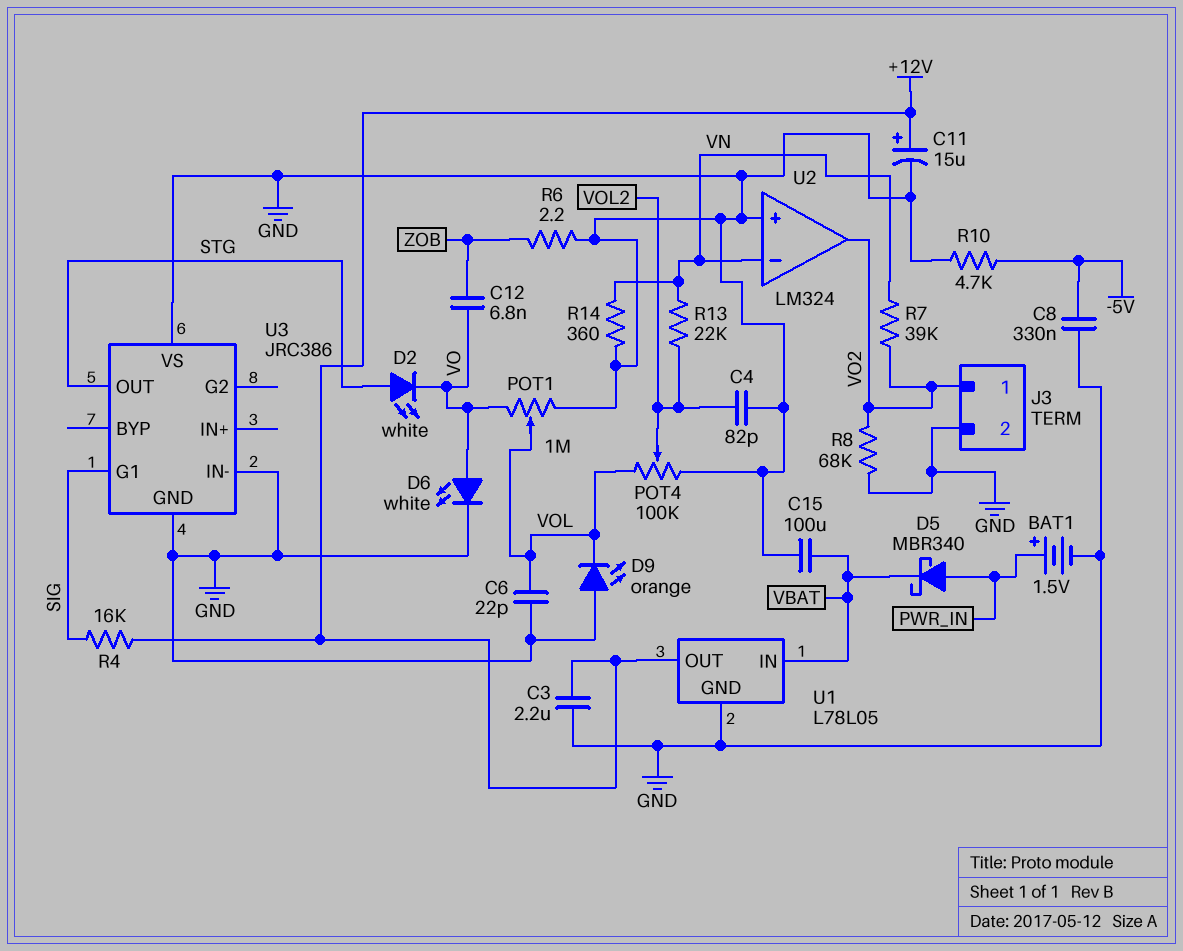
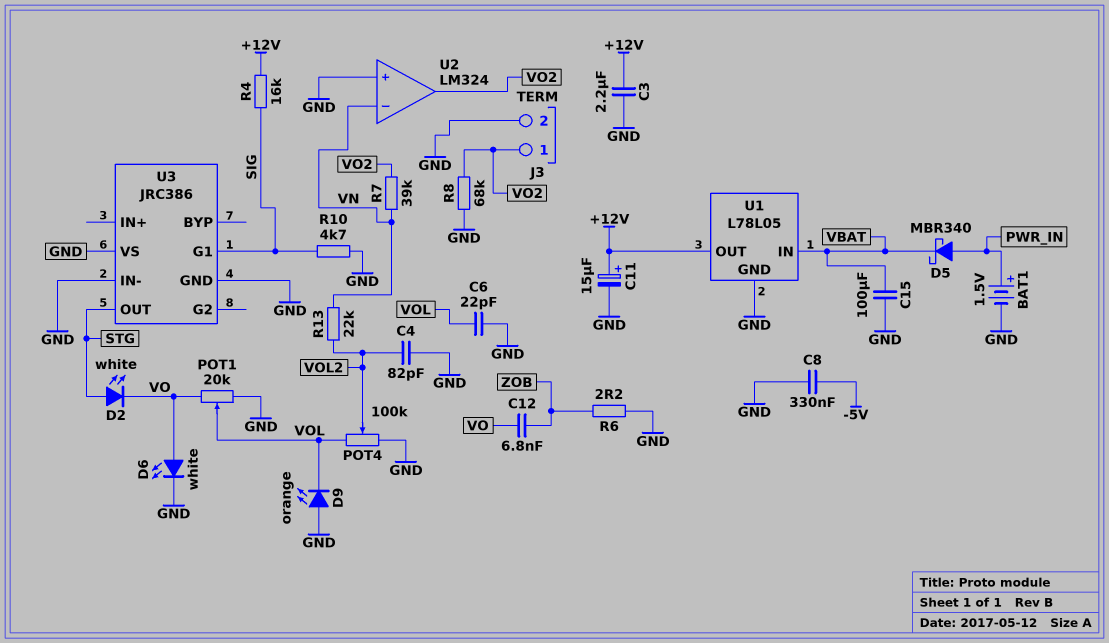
POT1: 1M (GND, VO, wiper VOL) -> 20k (GND, VO, wiper VOL)
R10: 4.7k (-5V, GND) -> 4.7k (GND, SIG)
R14: 360 (GND, VN) -> none

